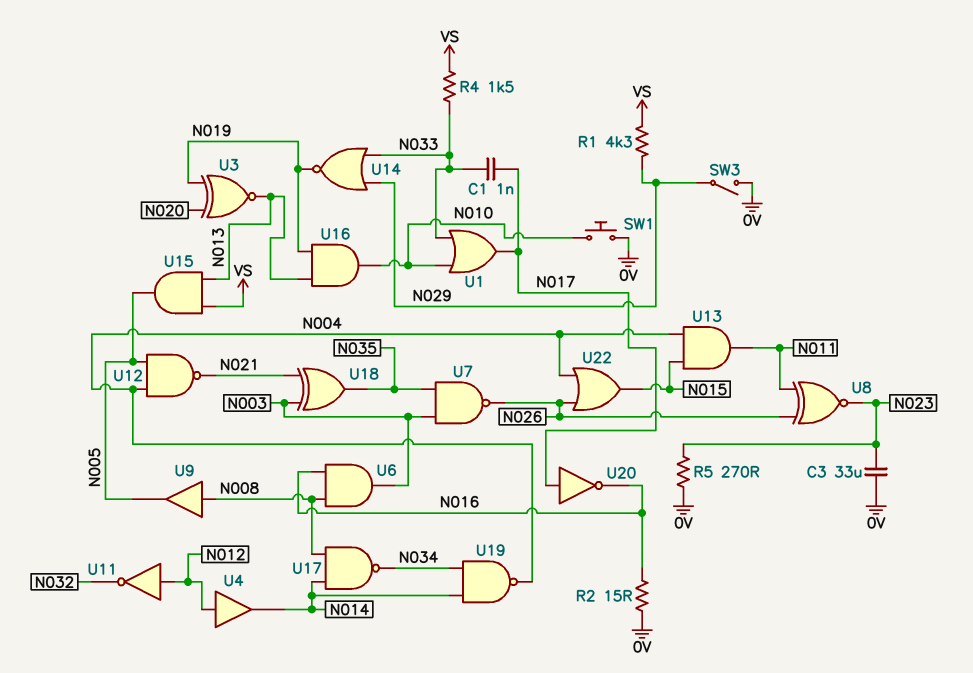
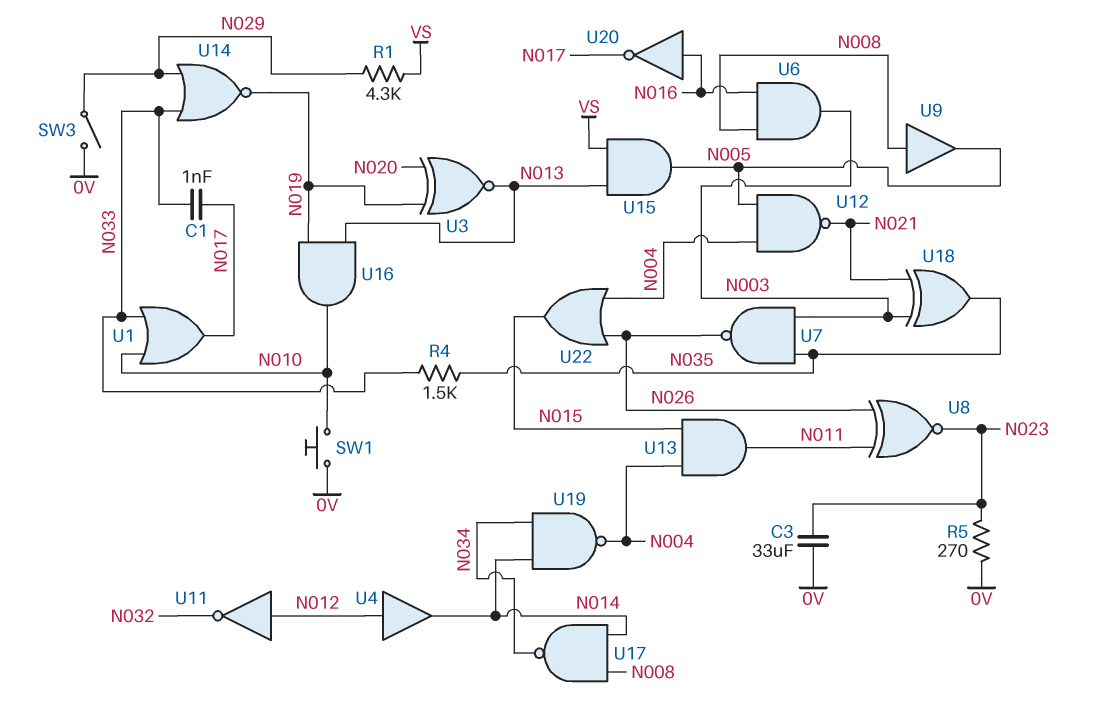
R2: 15 (0V, N016) -> none
R4: 1.5k (N033, VS) -> 1.5k (N033, N035)
U20: NOT (in N017, out N016) -> NOT (in N016, out N017)

